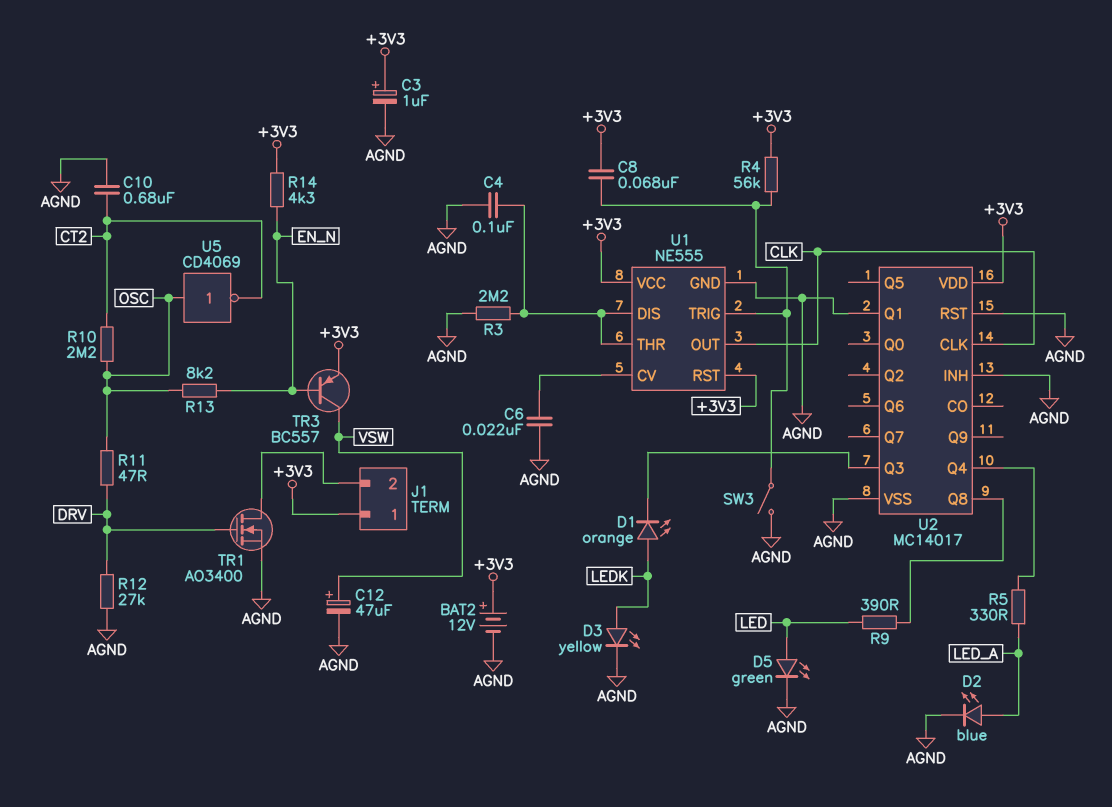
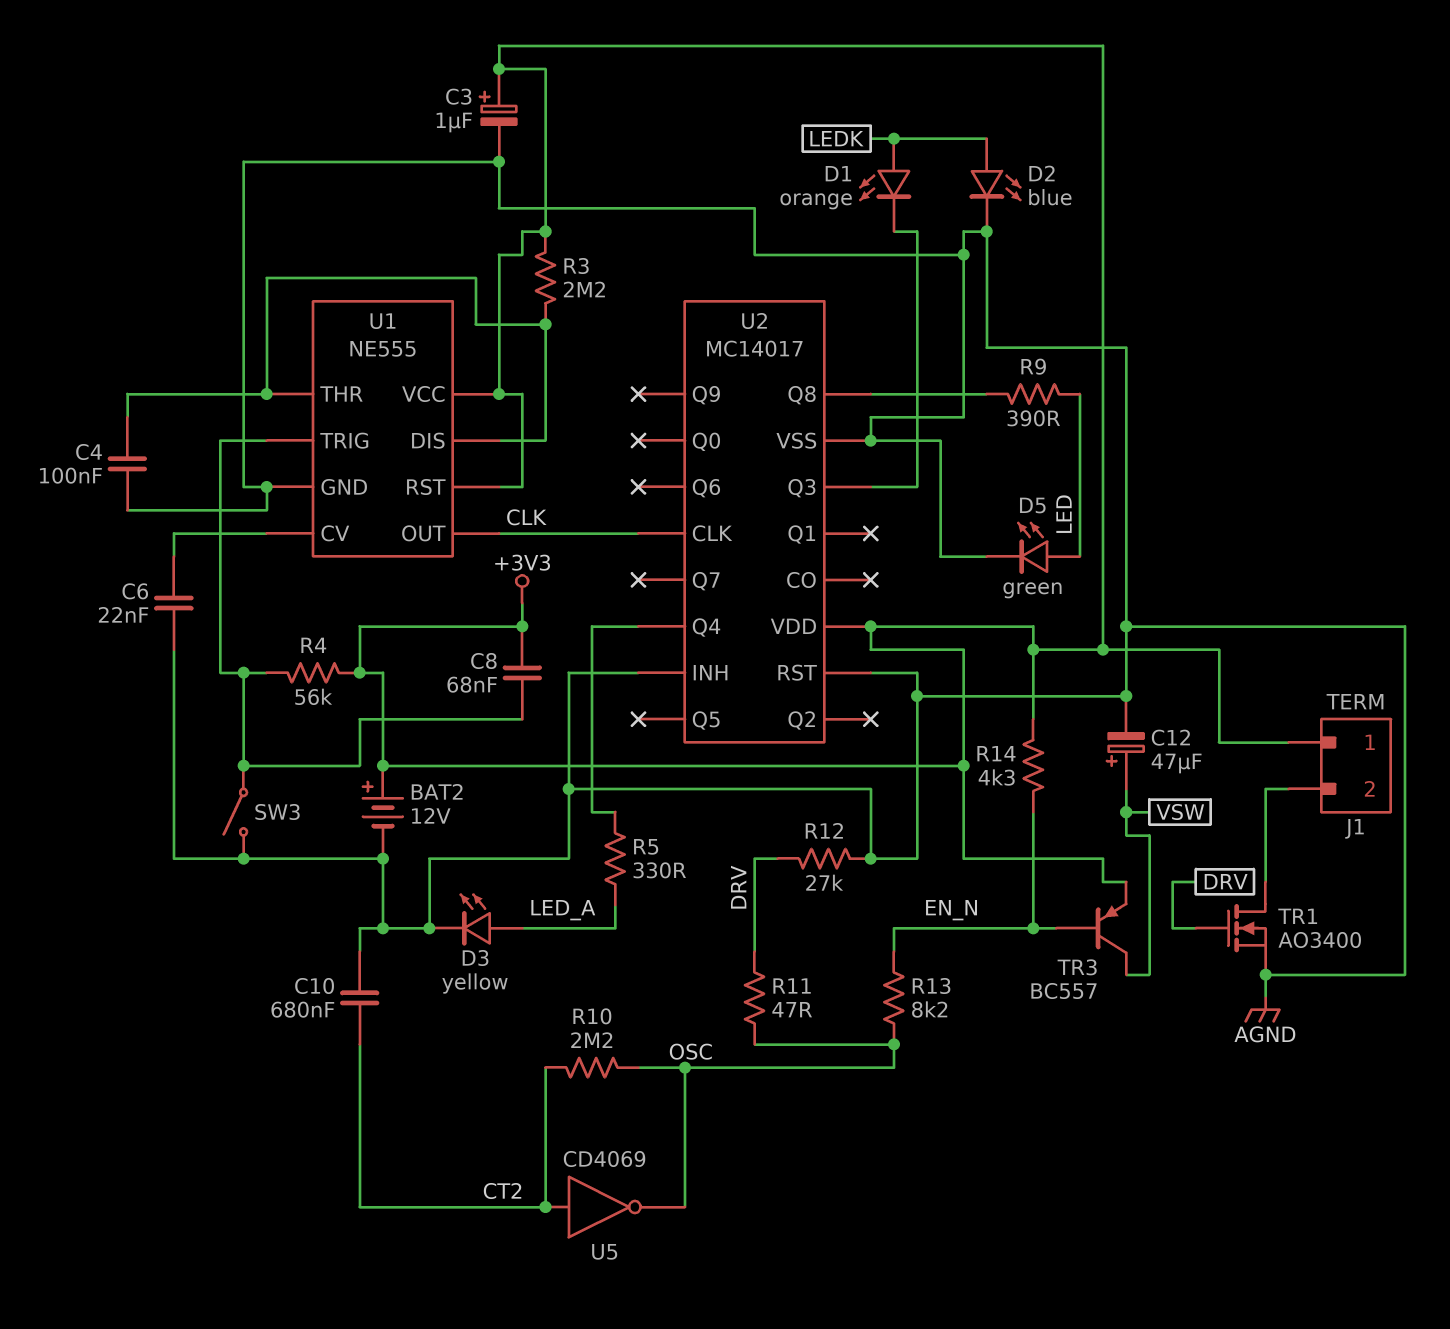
D2: LED blue (A LED_A, K AGND) -> LED blue (A LEDK, K AGND)
D3: LED yellow (A LEDK, K AGND) -> LED yellow (A LED_A, K AGND)
R3: 2.2M (AGND, U1/DIS) -> 2.2M (+3V3, U1/DIS)
U2 pin Q1: AGND -> none
U5: NOT CD4069 (in OSC, out CT2) -> NOT CD4069 (in CT2, out OSC)

